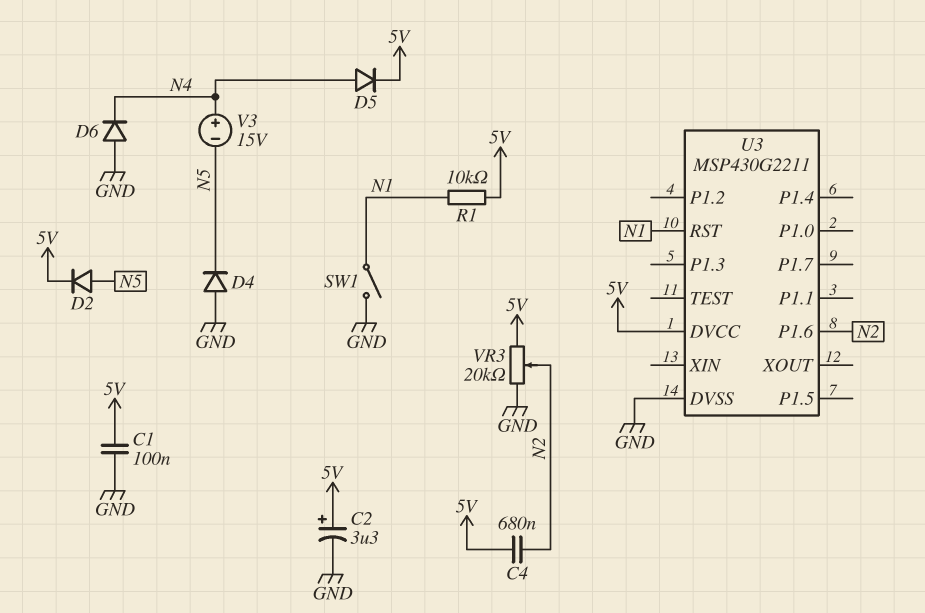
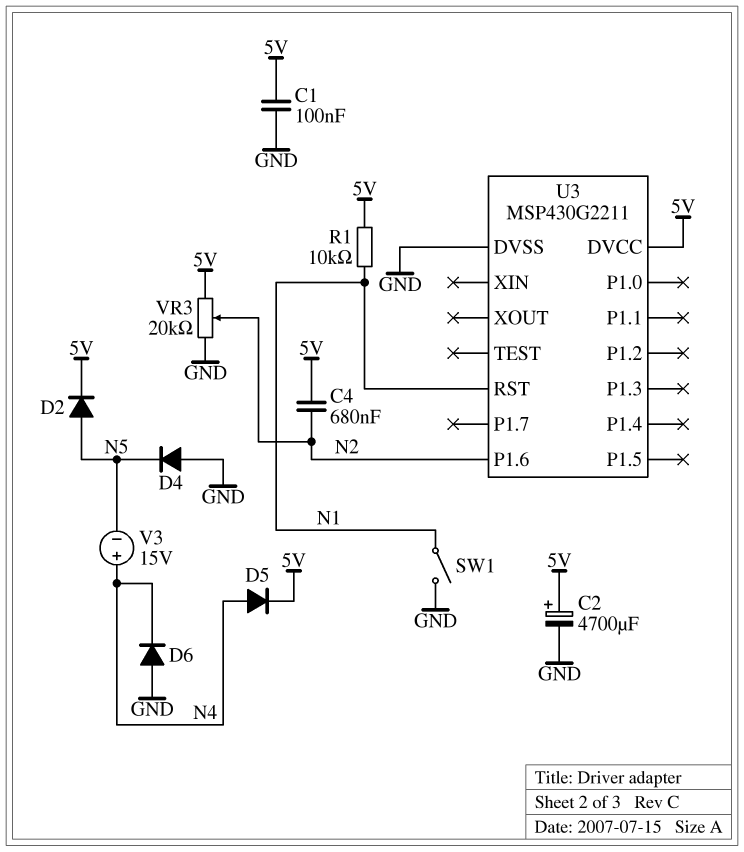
C2: 3.3uF (plus 5V, minus GND) -> 4700uF (plus 5V, minus GND)

